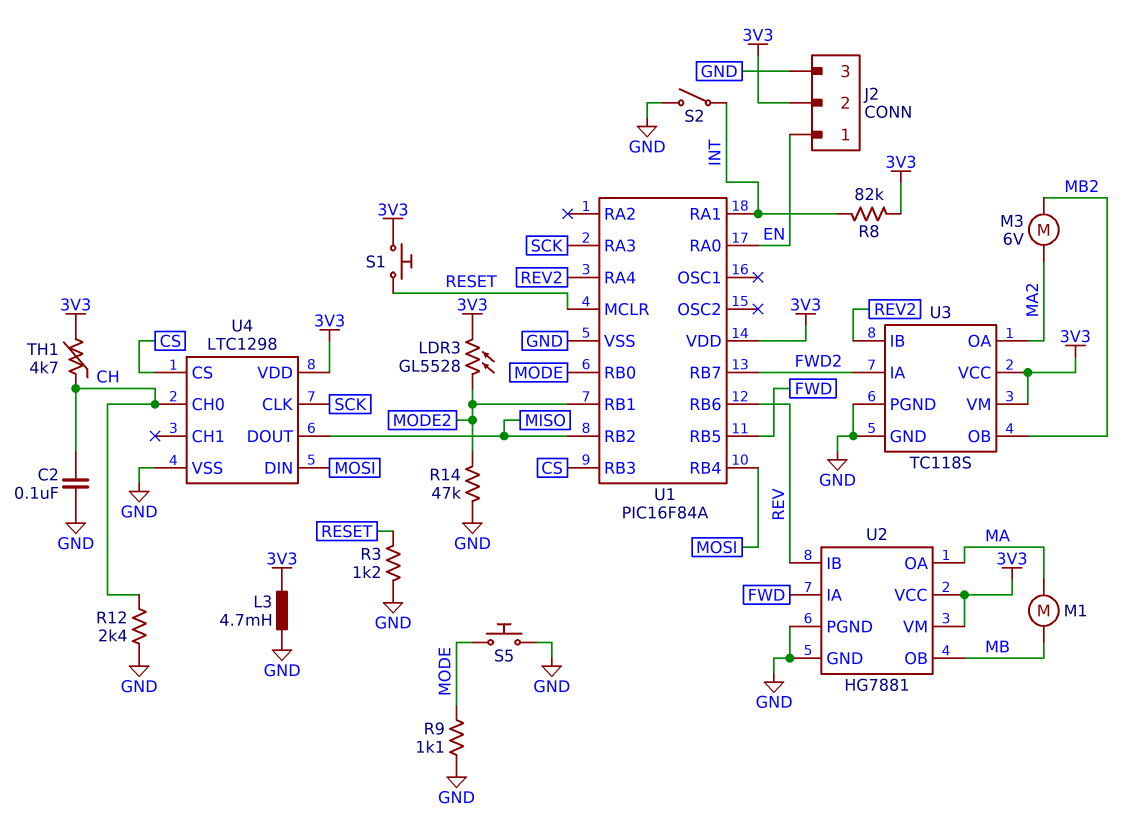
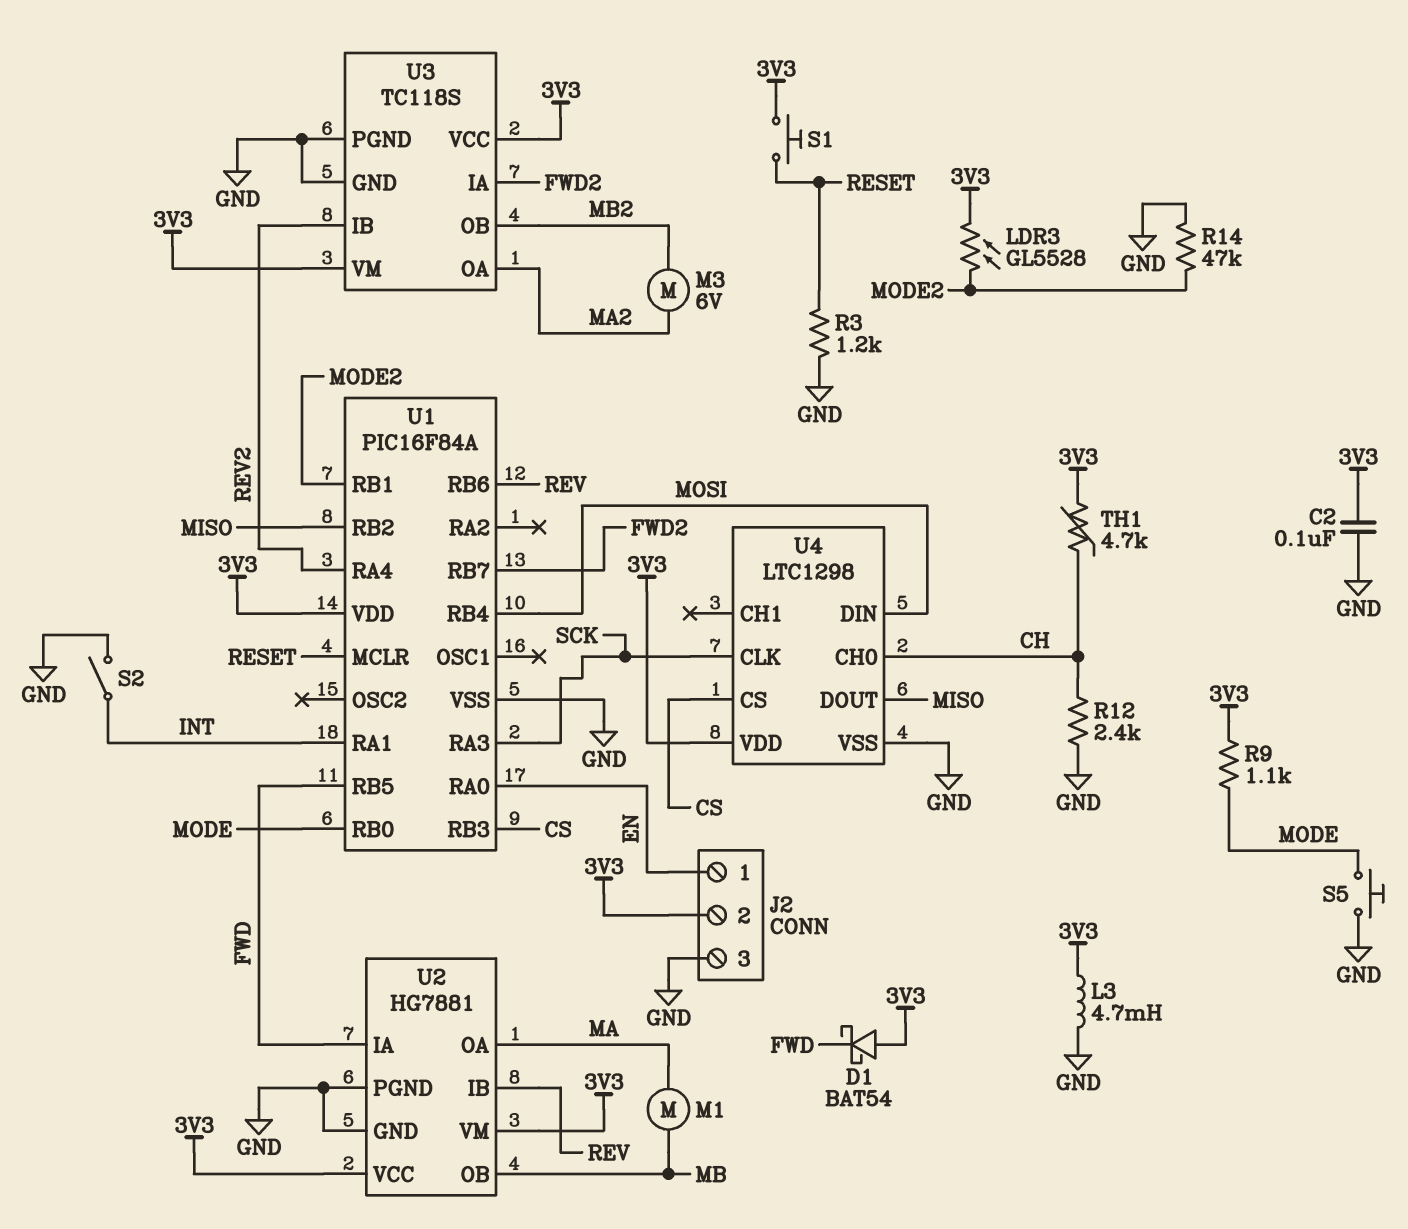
C2: 100nF (CH, GND) -> 100nF (3V3, GND)
D1: none -> schottky BAT54 (A 3V3, K FWD)
R8: 82k (3V3, INT) -> none
R9: 1.1k (GND, MODE) -> 1.1k (3V3, MODE)

